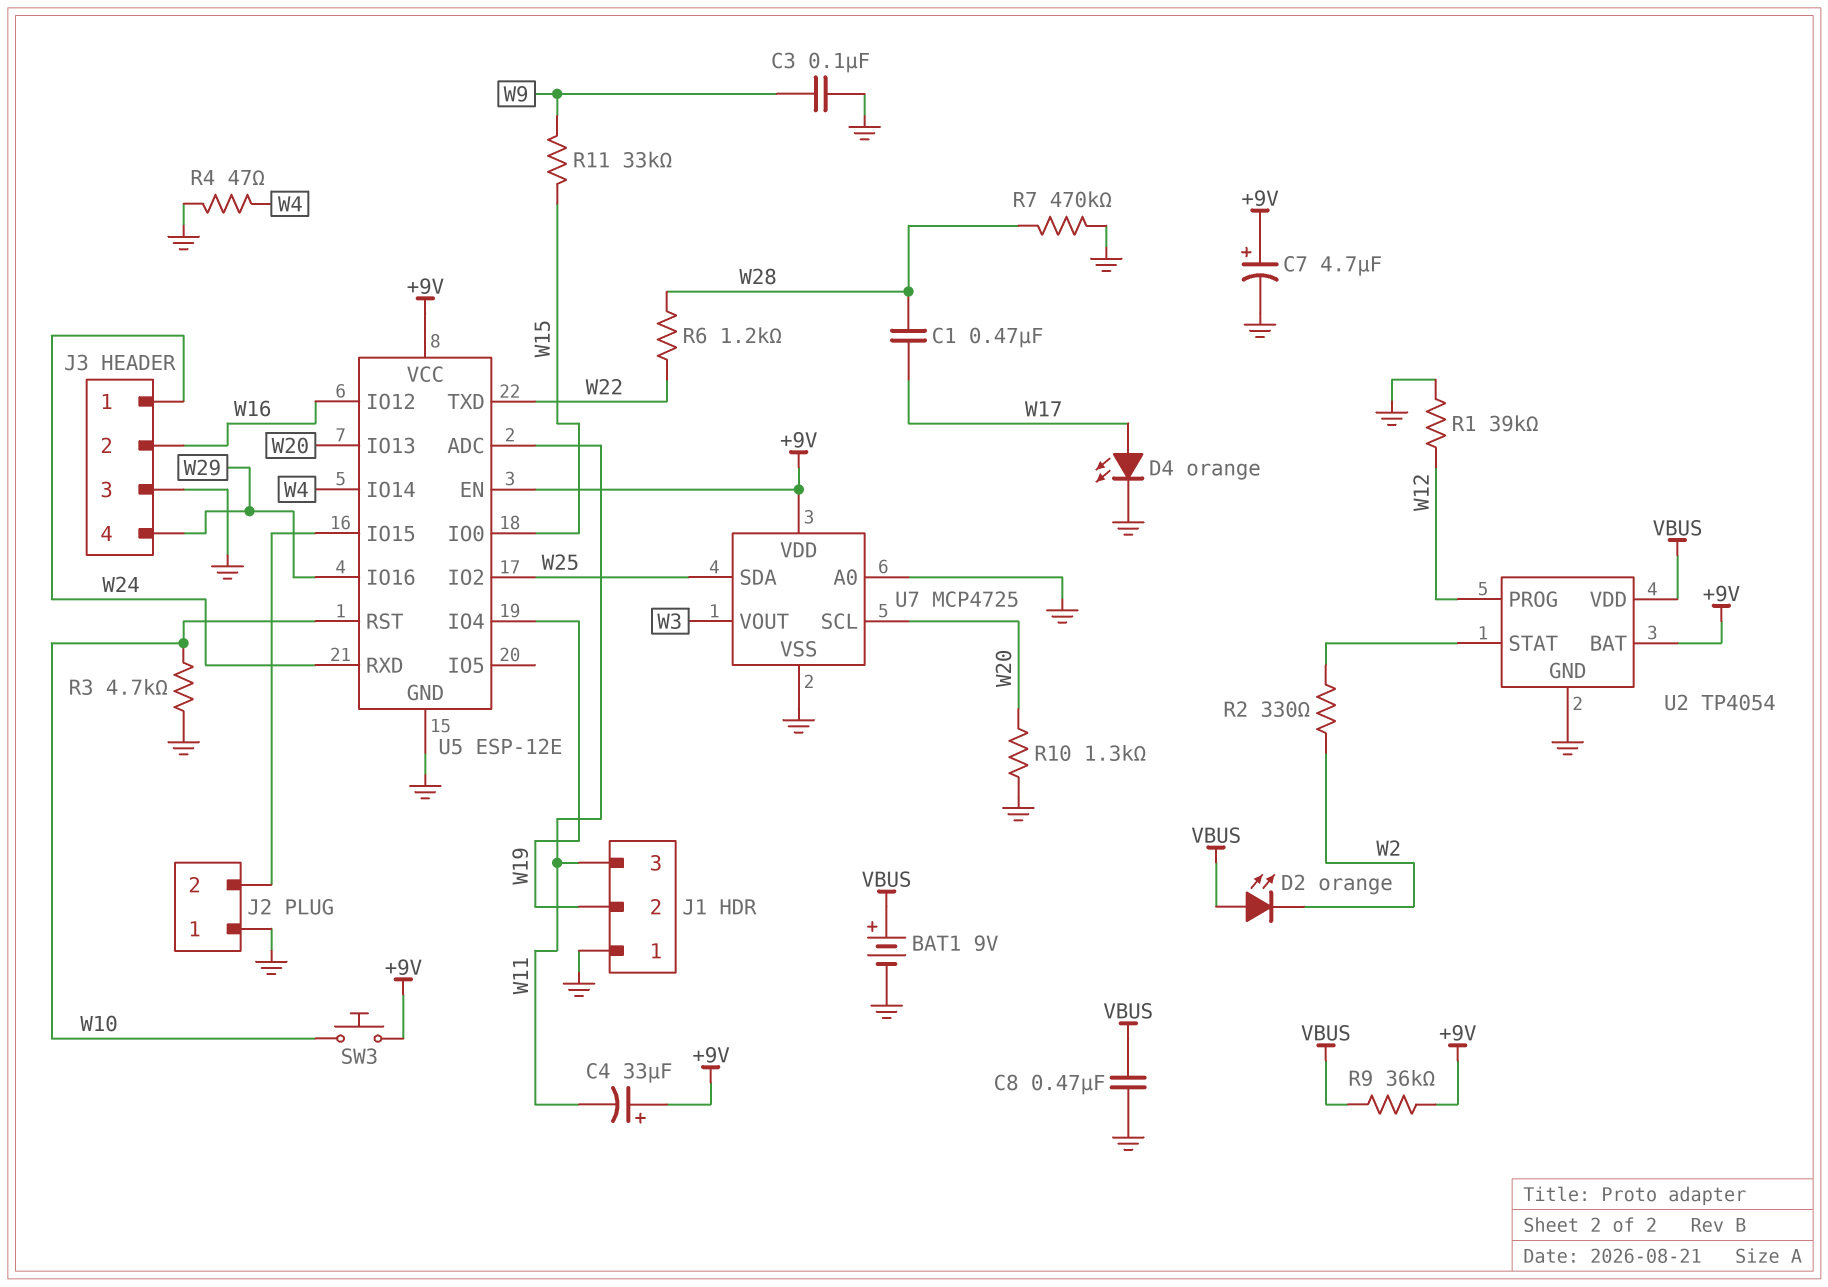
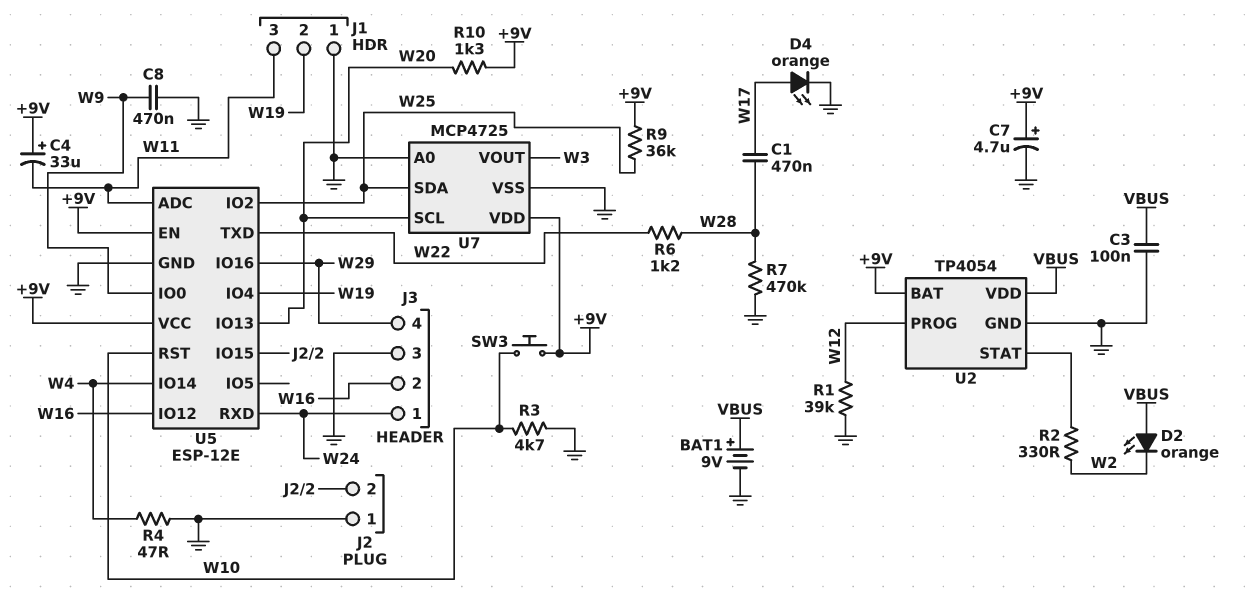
C3: 100nF (GND, W9) -> 100nF (GND, VBUS)
C8: 470nF (GND, VBUS) -> 470nF (GND, W9)
R9: 36k (+9V, VBUS) -> 36k (+9V, W25)
R10: 1.3k (GND, W20) -> 1.3k (+9V, W20)
R11: 33k (W9, W15) -> none
U5 pin IO0: W15 -> W9

